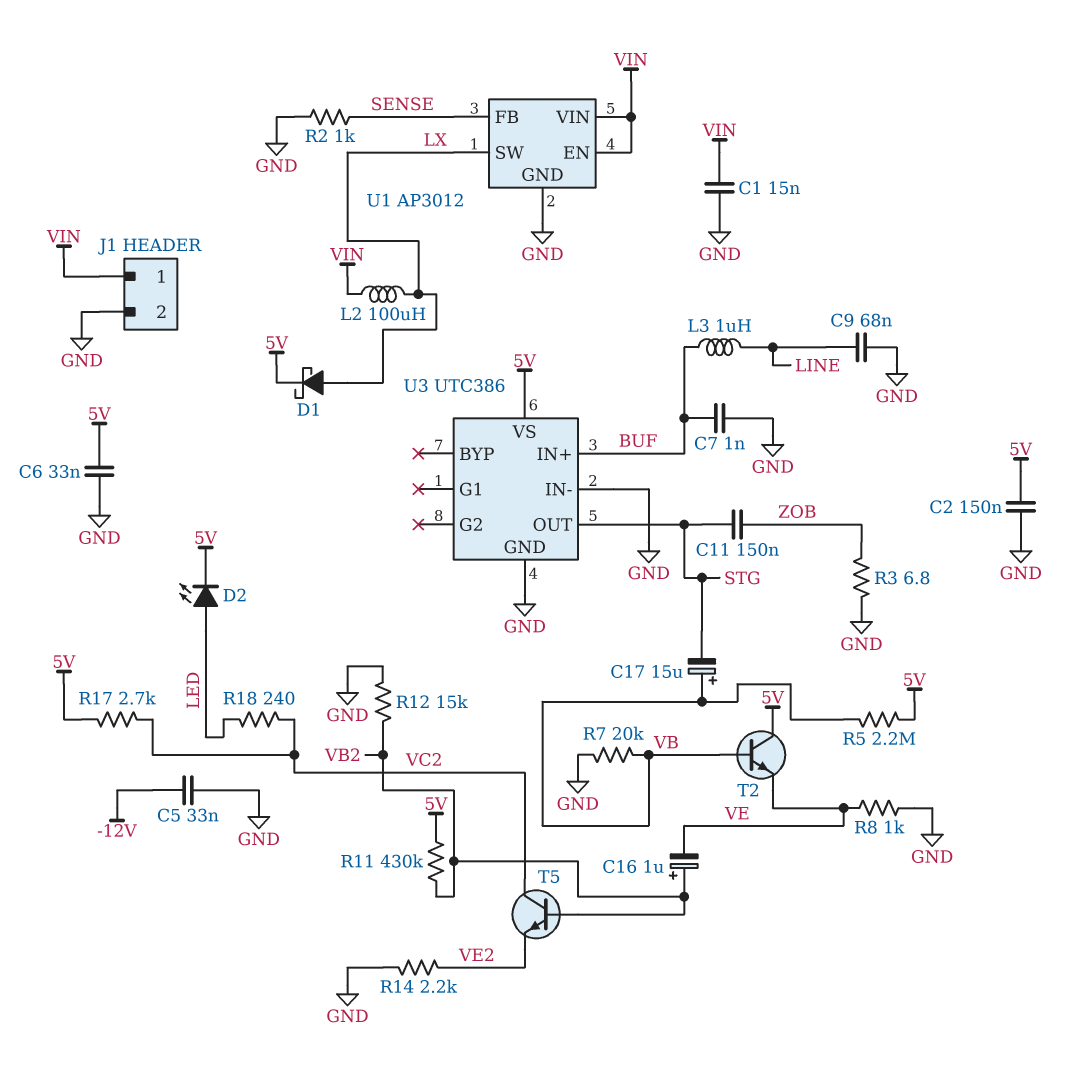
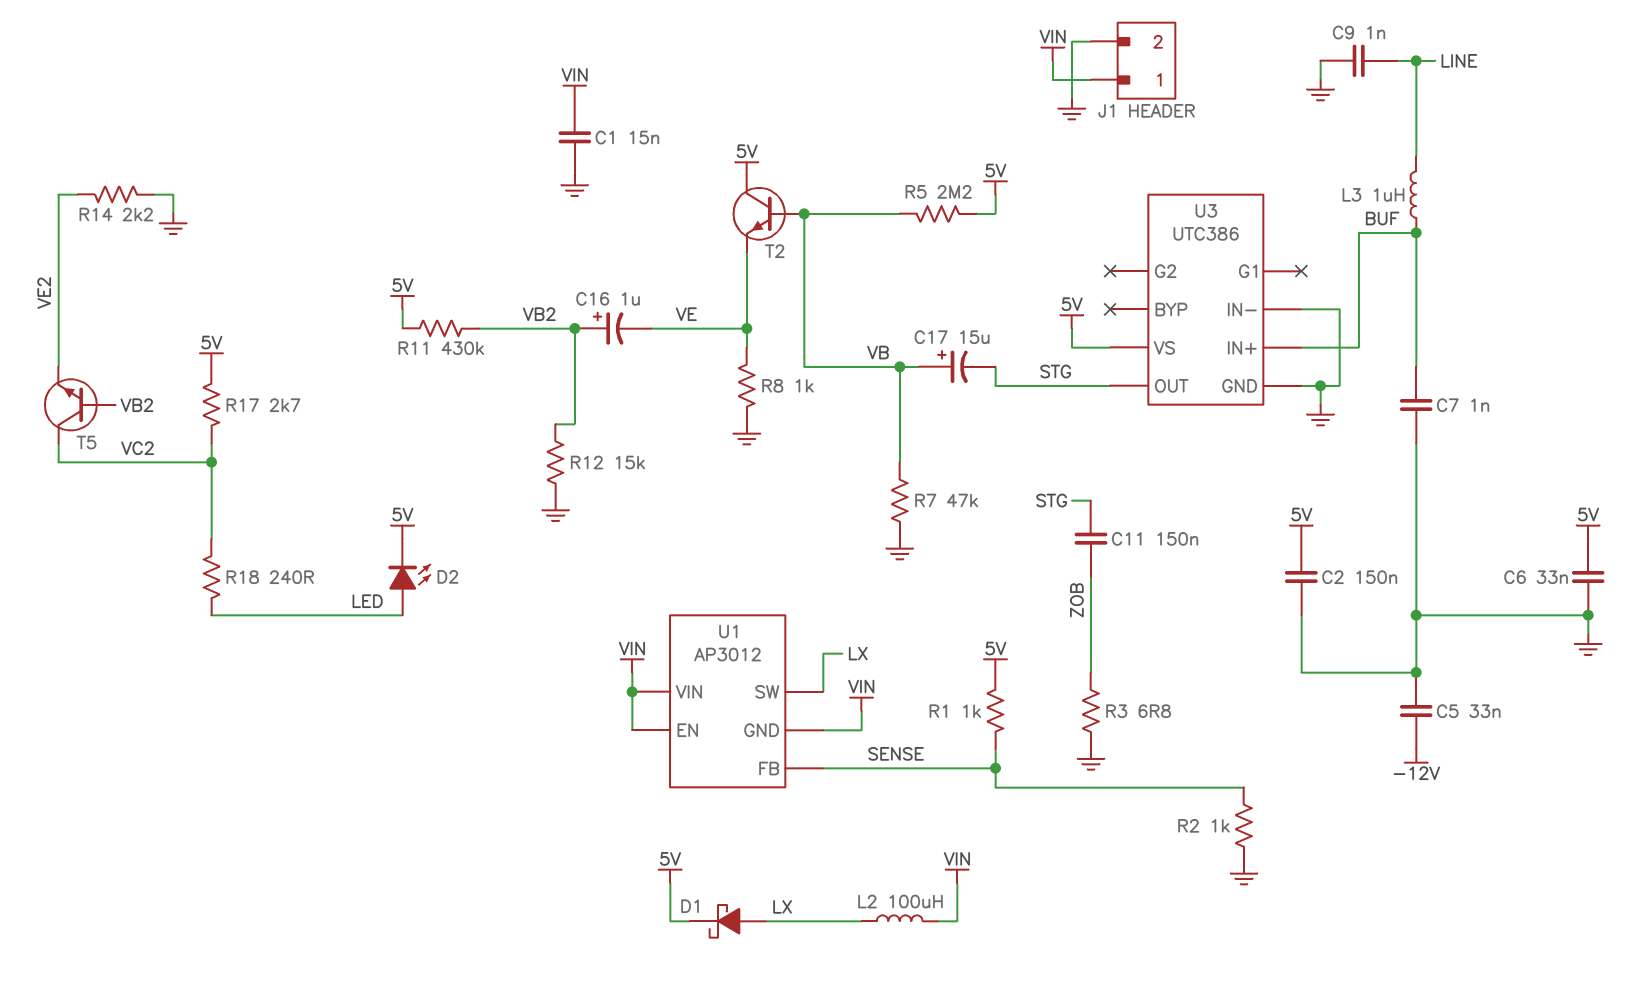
C9: 68nF (GND, LINE) -> 1nF (GND, LINE)
R1: none -> 1k (5V, SENSE)
R7: 20k (GND, VB) -> 47k (GND, VB)
U1 pin GND: GND -> VIN

